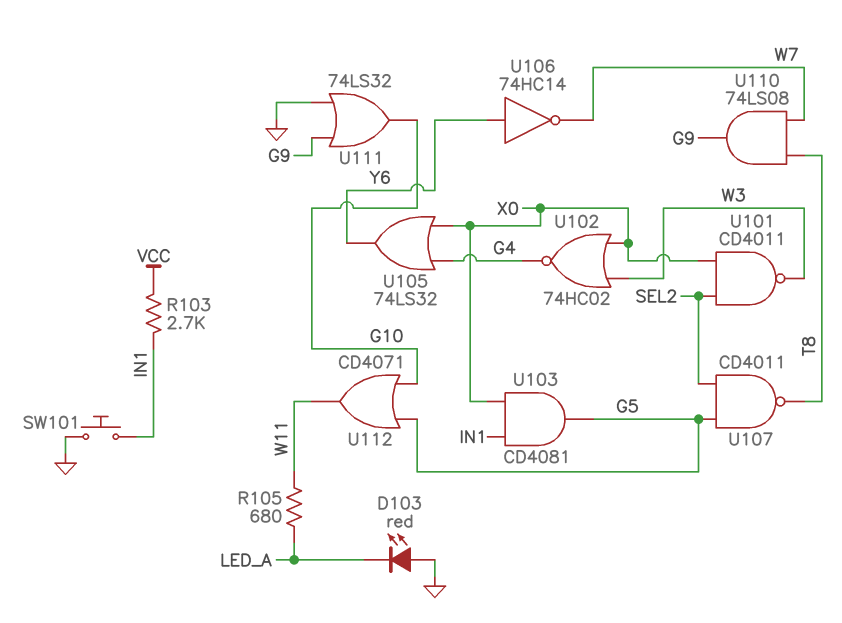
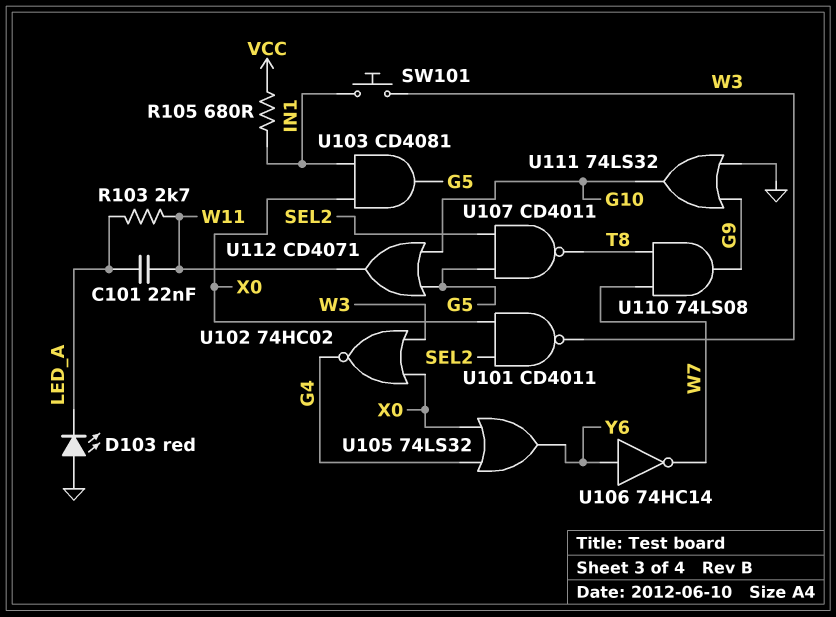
C101: none -> 22nF (LED_A, W11)
R103: 2.7k (IN1, VCC) -> 2.7k (LED_A, W11)
R105: 680 (LED_A, W11) -> 680 (IN1, VCC)
SW101: button (GND, IN1) -> button (IN1, W3)

